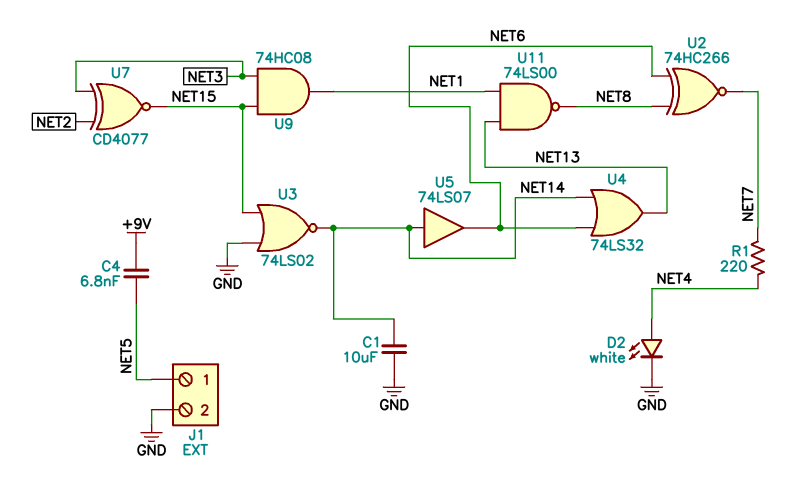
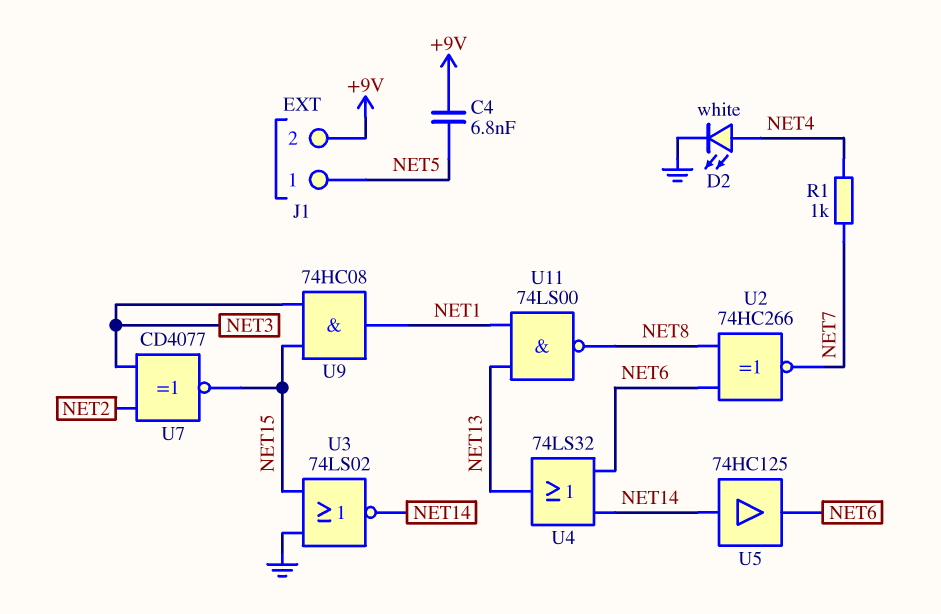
C1: 10uF (GND, NET14) -> none
J1 pin 2: GND -> +9V
R1: 220 (NET4, NET7) -> 1k (NET4, NET7)
U5: buffer 74LS07 (in NET14, out NET6) -> buffer 74HC125 (in NET14, out NET6)

